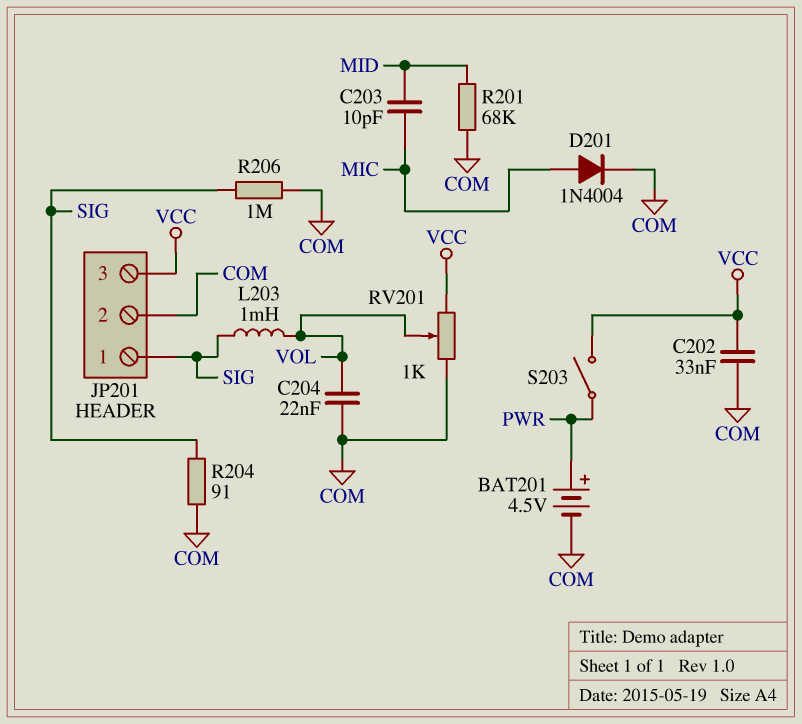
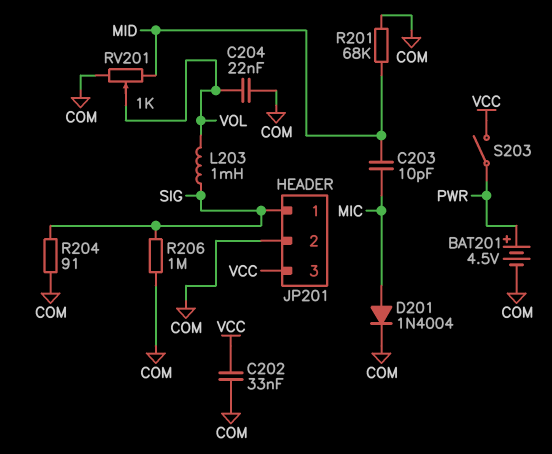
RV201: 1k (COM, VCC, wiper VOL) -> 1k (COM, MID, wiper VOL)

